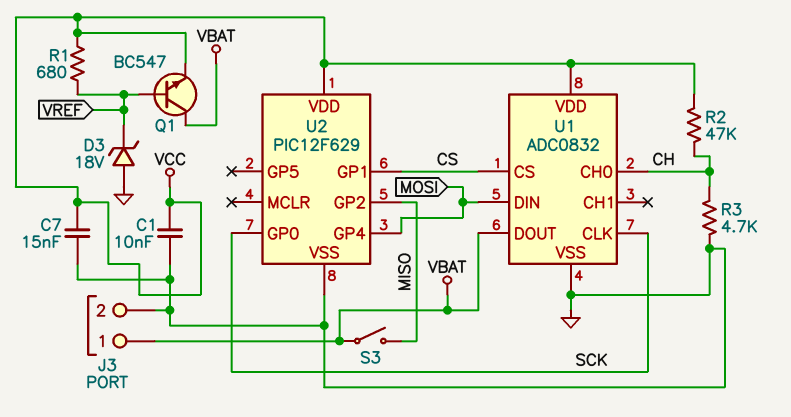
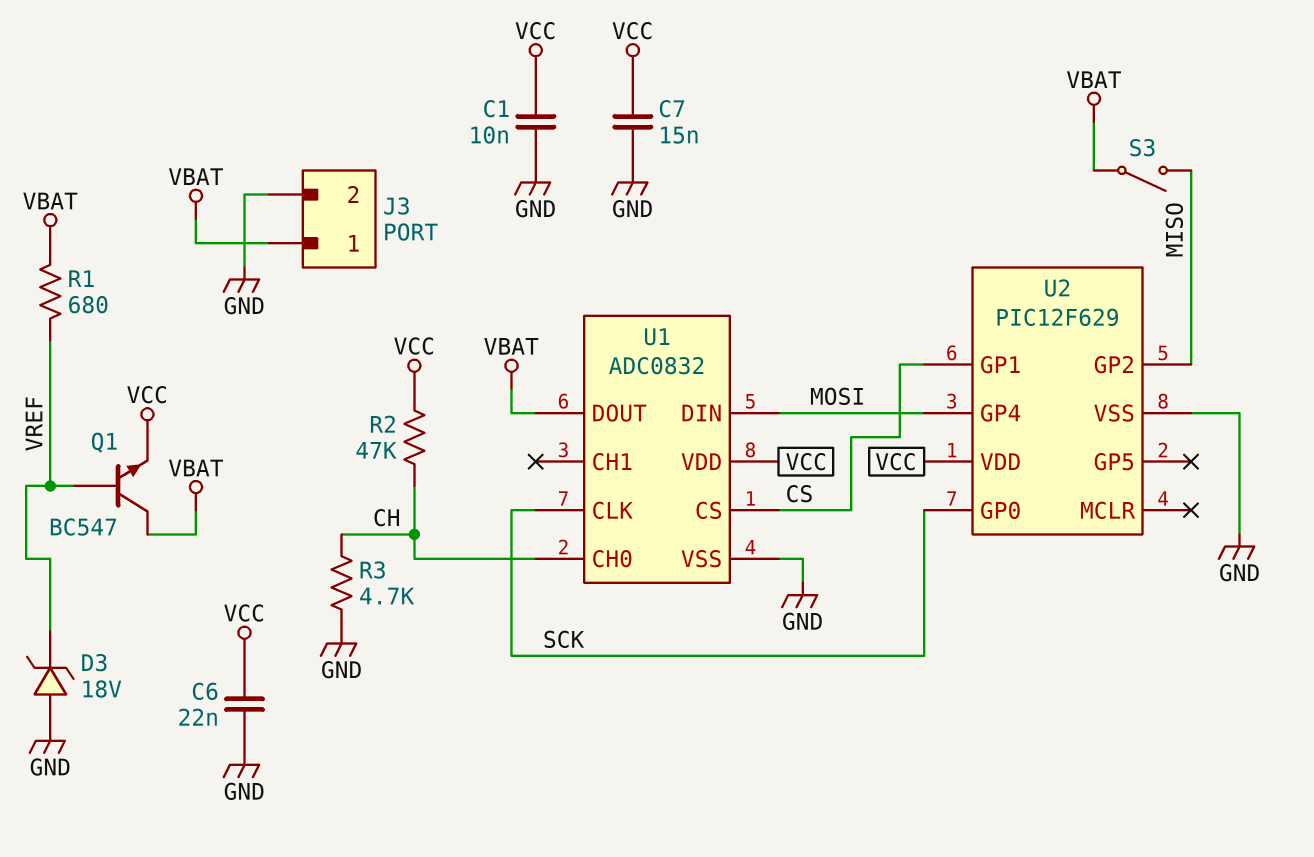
C6: none -> 22nF (GND, VCC)
R1: 680 (VCC, VREF) -> 680 (VBAT, VREF)

